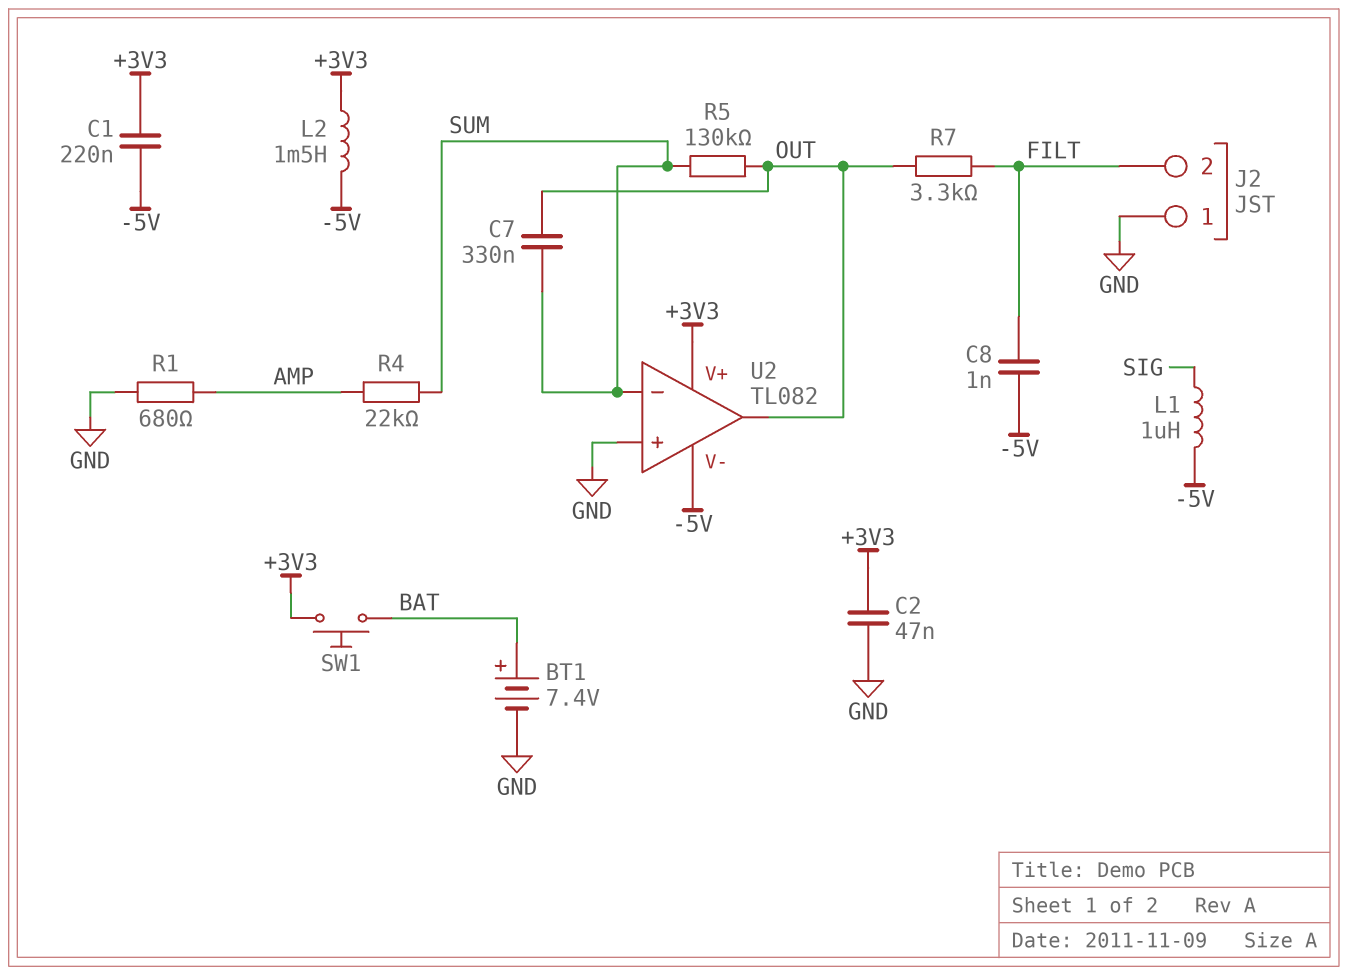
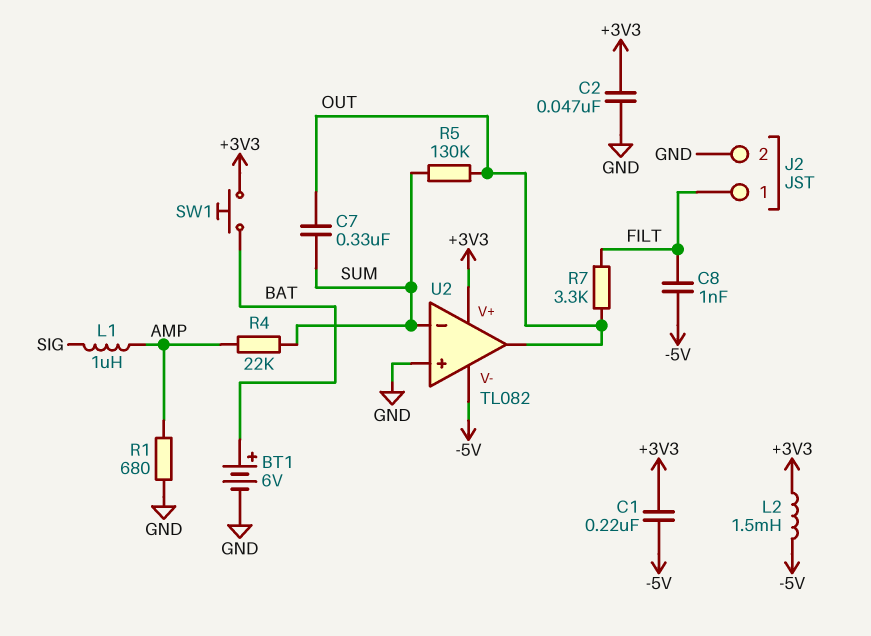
BT1: 7.4V (plus BAT, minus GND) -> 6V (plus BAT, minus GND)
J2 pin 1: GND -> FILT
J2 pin 2: FILT -> GND
L1: 1uH (-5V, SIG) -> 1uH (AMP, SIG)

